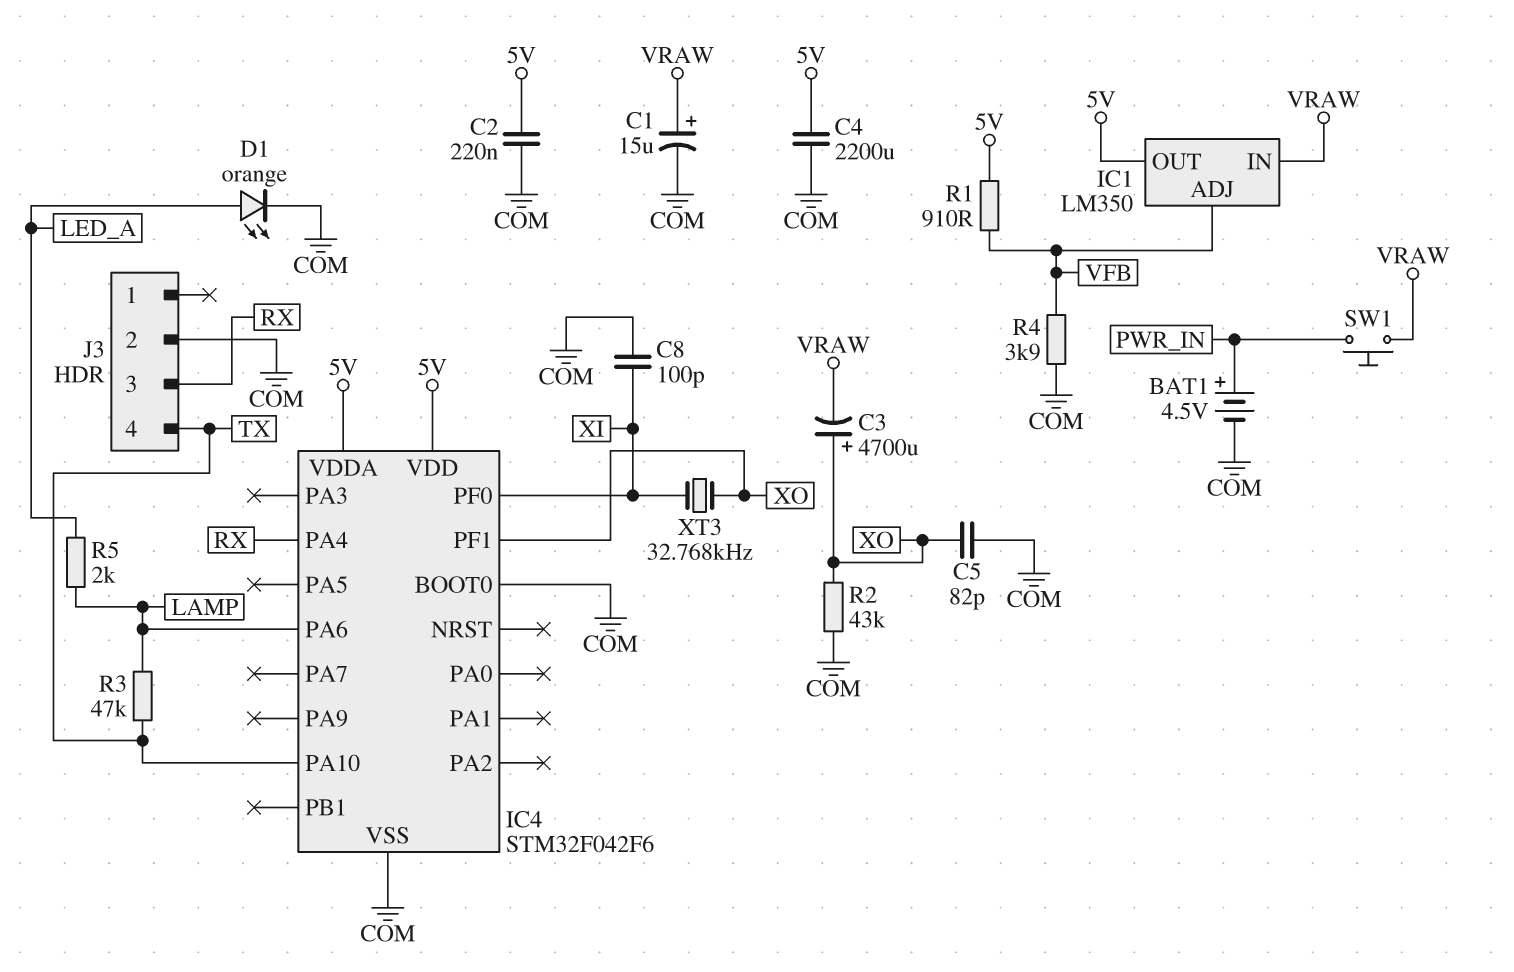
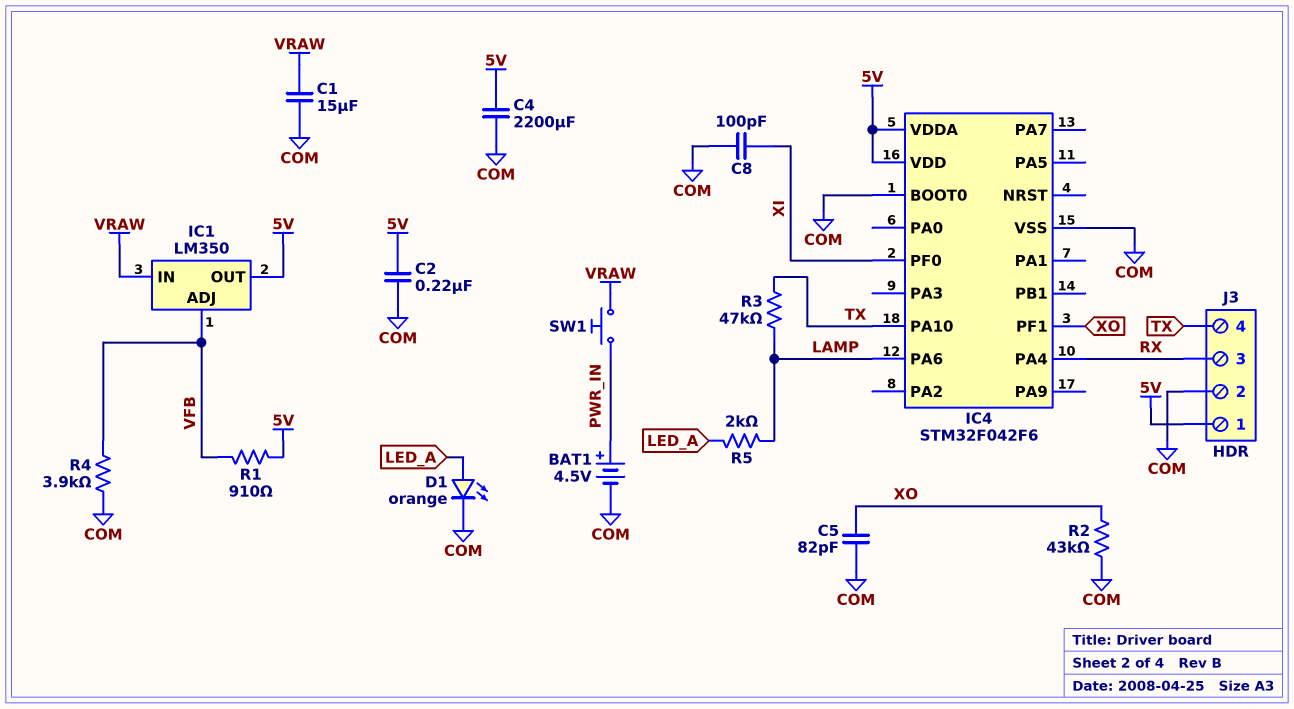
C1: 15uF (plus VRAW, minus COM) -> 15uF (COM, VRAW)
C3: 4700uF (plus XO, minus VRAW) -> none
J3 pin 1: none -> 5V
XT3: 32.768kHz (XI, XO) -> none

